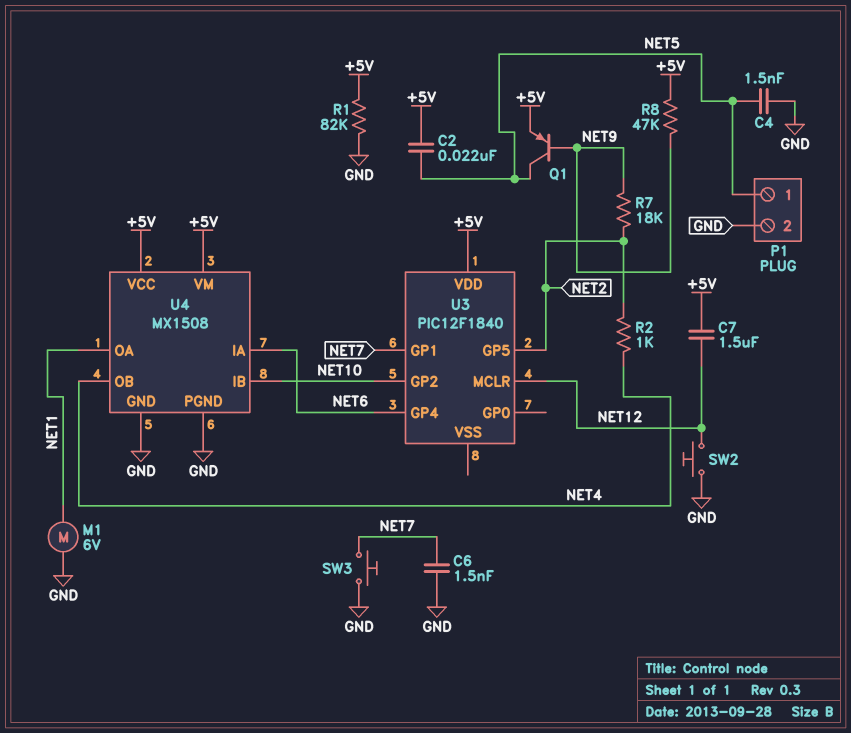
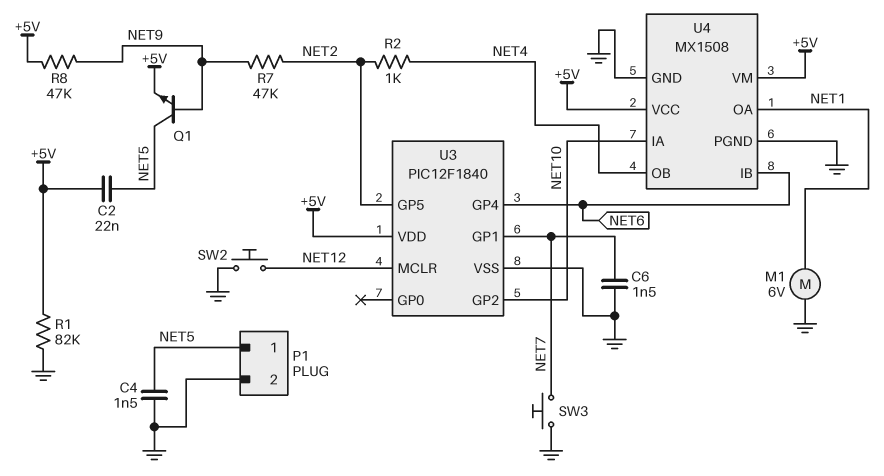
C7: 1.5uF (+5V, NET12) -> none
Q1: PNP (B NET9, C NET5, E +5V) -> NPN (B NET9, C NET5, E +5V)
R7: 18k (NET2, NET9) -> 47k (NET2, NET9)
U3 pin VSS: none -> GND
U4 pin IA: NET6 -> NET10
U4 pin IB: NET10 -> NET6

